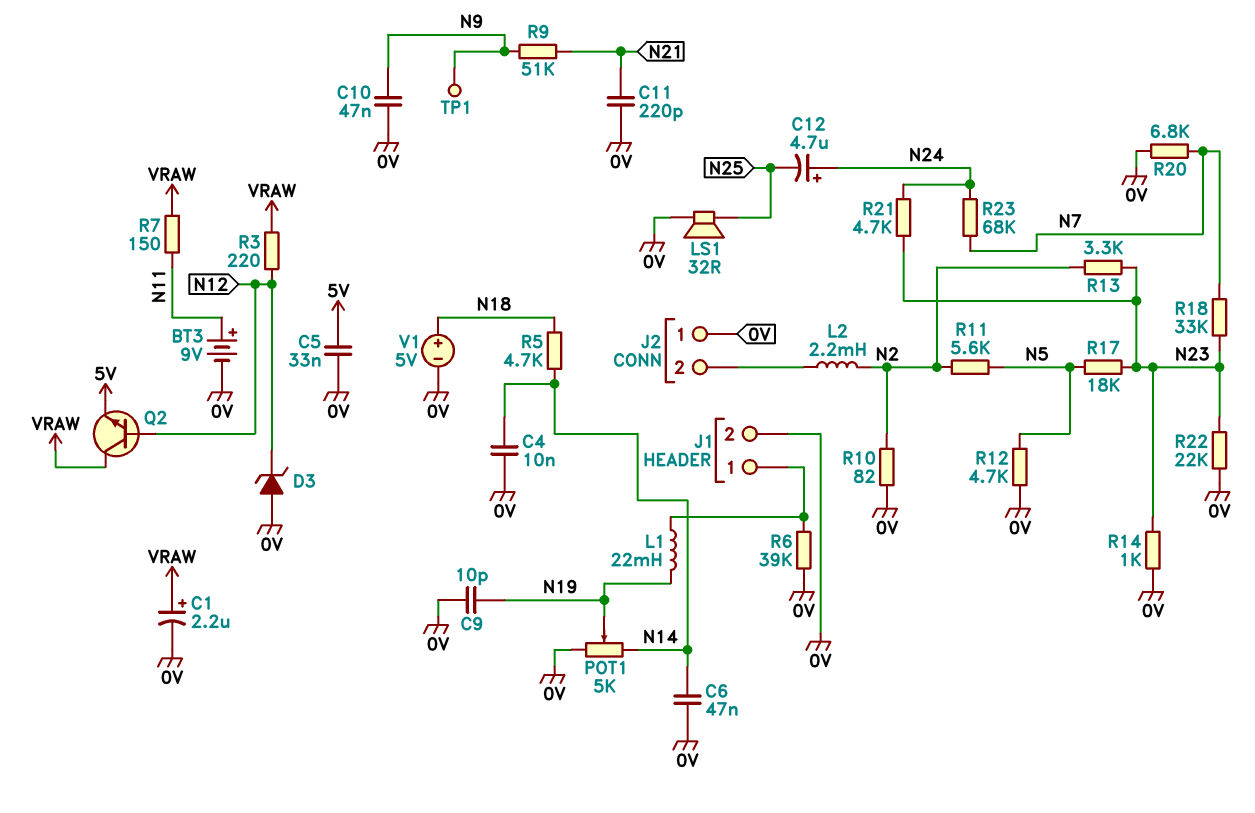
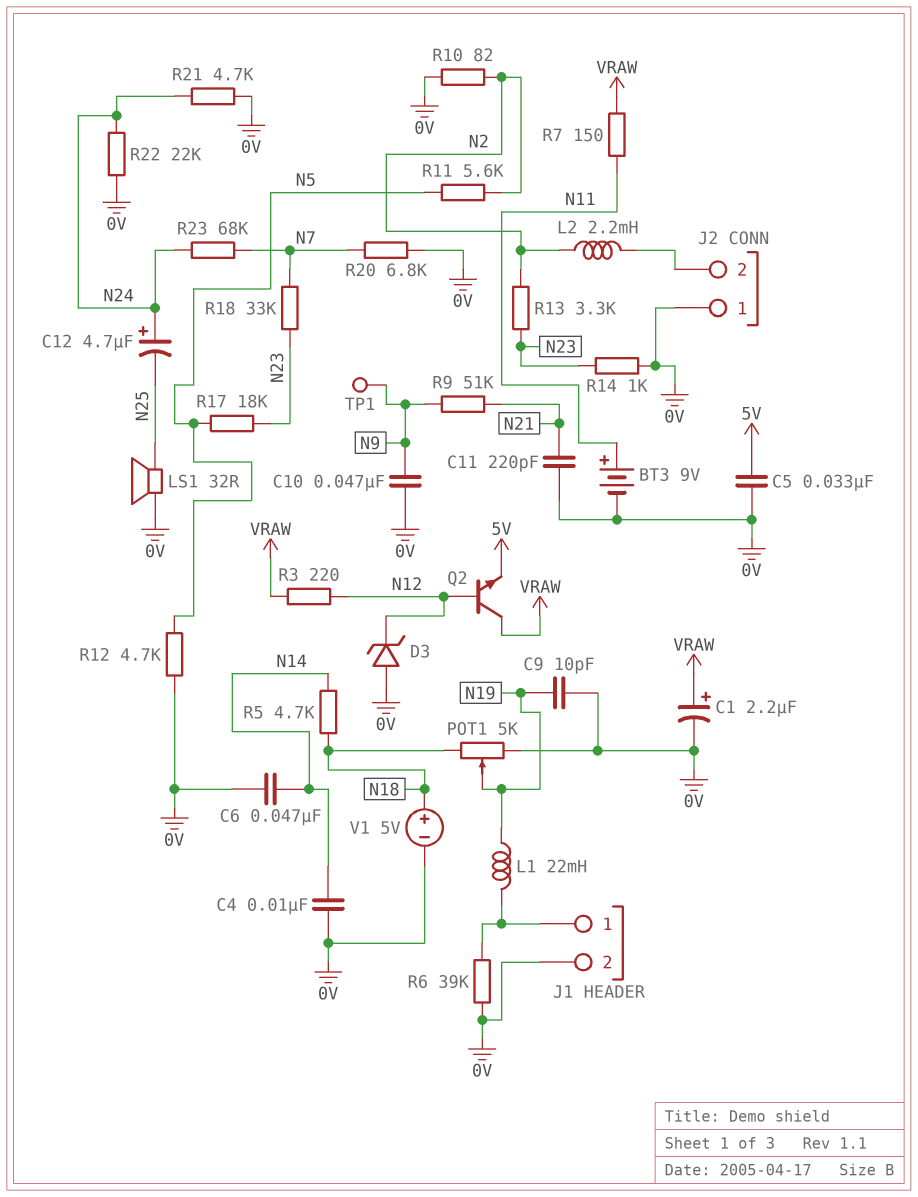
POT1: 5k (0V, N14, wiper N19) -> 5k (0V, N18, wiper N19)
R21: 4.7k (N23, N24) -> 4.7k (0V, N24)
R22: 22k (0V, N23) -> 22k (0V, N24)

